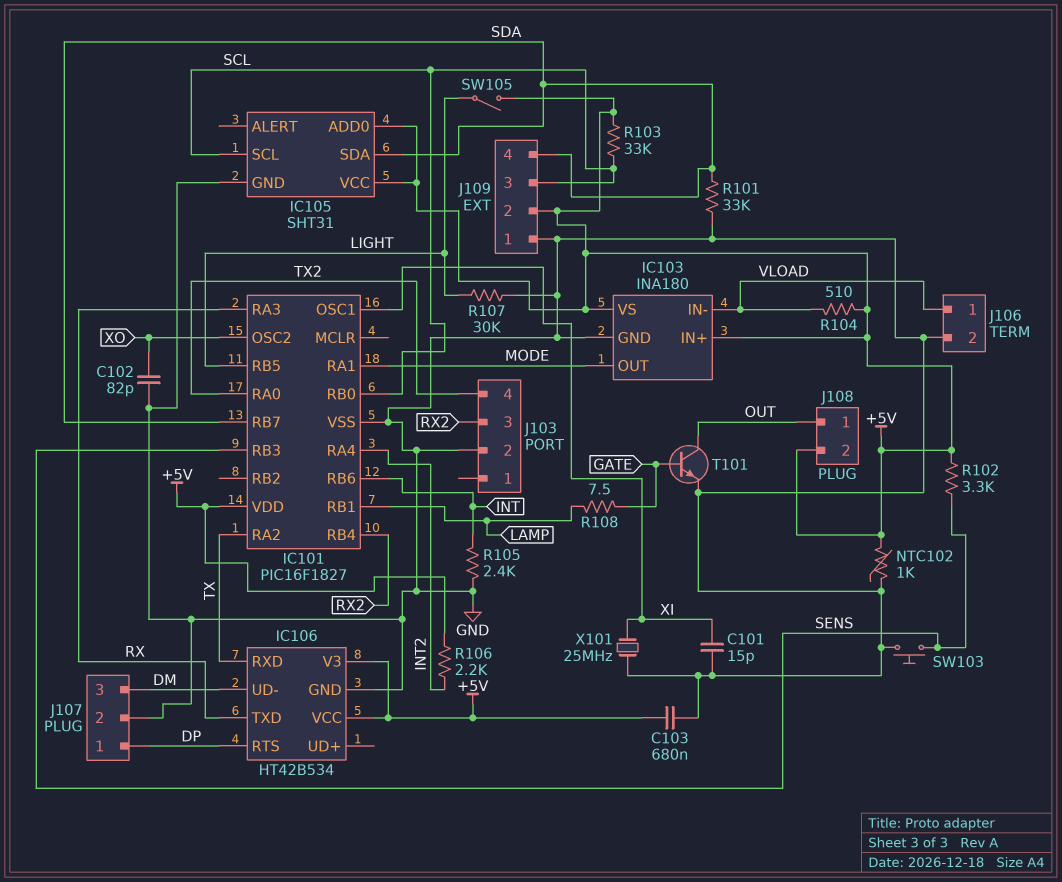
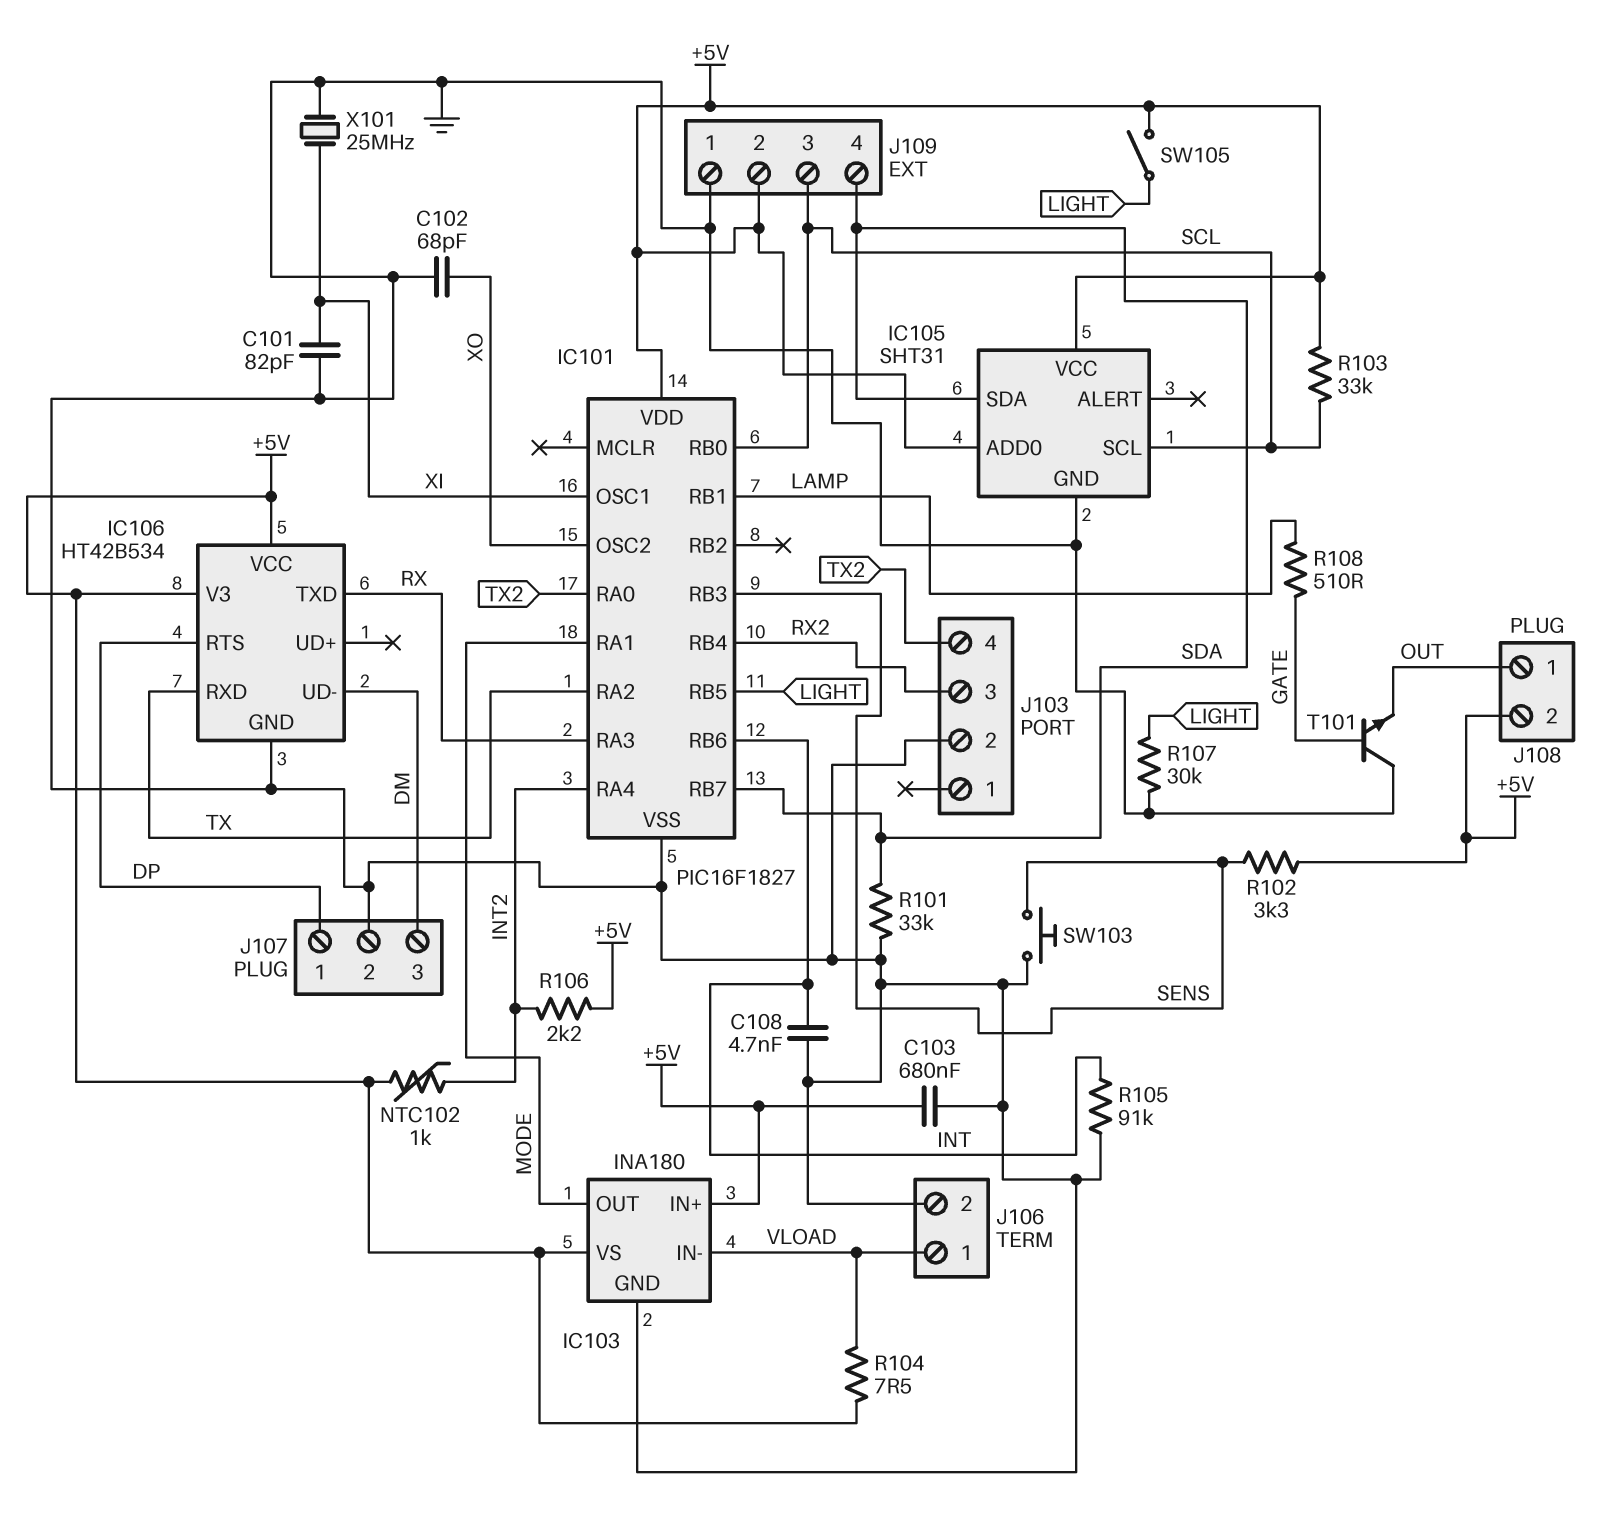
C101: 15pF (GND, XI) -> 82pF (GND, XI)
C102: 82pF (GND, XO) -> 68pF (GND, XO)
C108: none -> 4.7nF (GND, INT)
NTC102: 1k (+5V, GND) -> 1k (+5V, INT2)
R104: 510 (+5V, VLOAD) -> 7.5 (+5V, VLOAD)
R105: 2.4k (GND, INT) -> 91k (GND, INT)
R108: 7.5 (GATE, LAMP) -> 510 (GATE, LAMP)
T101: NPN (B GATE, C OUT, E GND) -> NPN (B GATE, C GND, E OUT)

